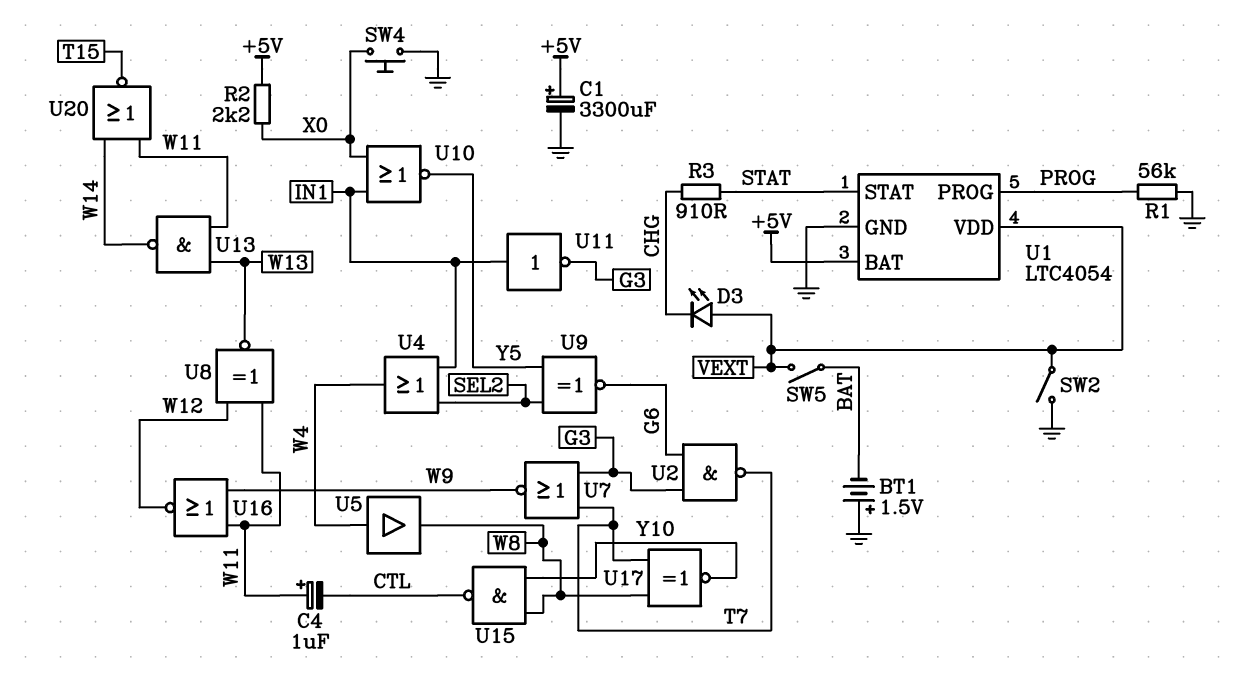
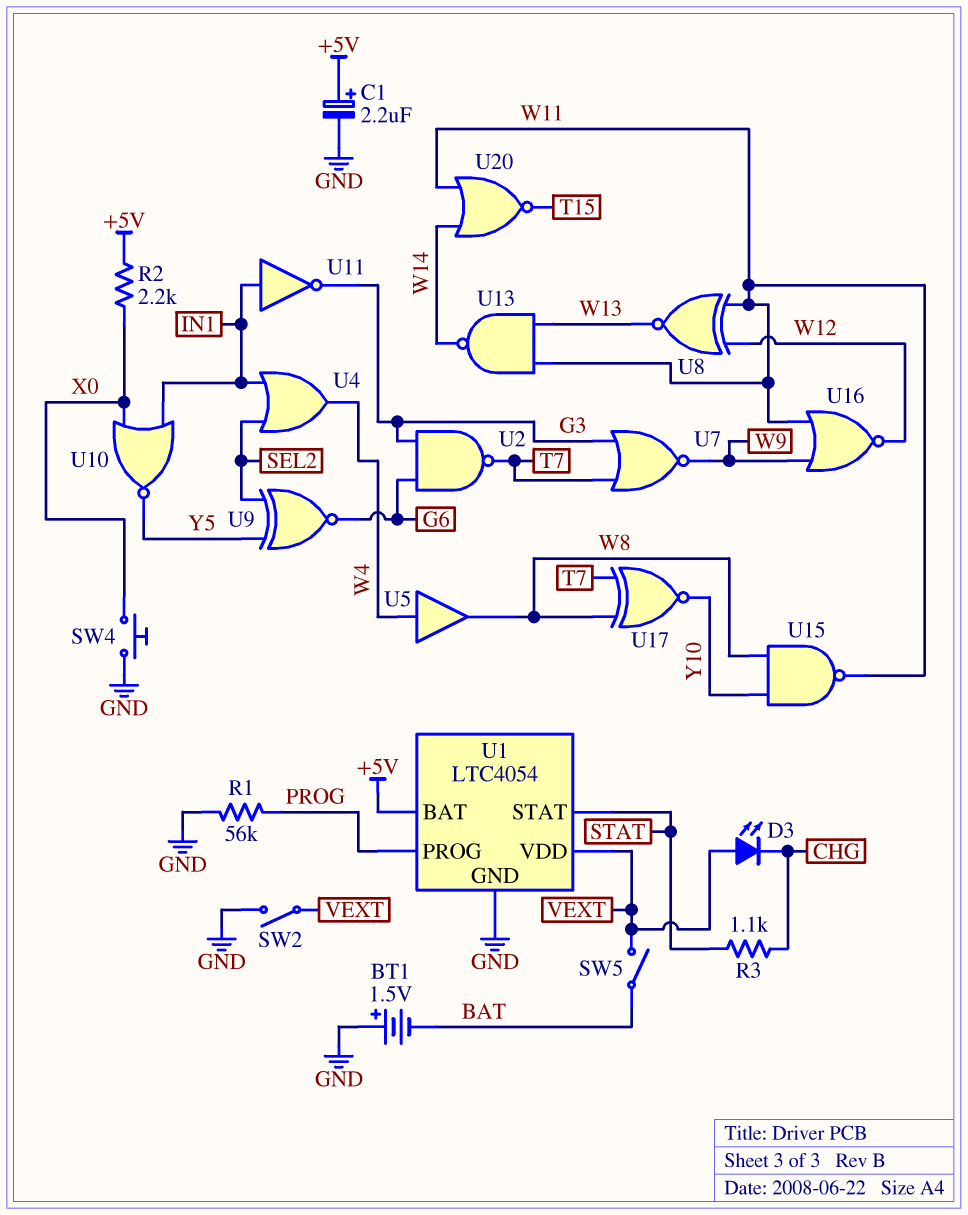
C1: 3300uF (plus +5V, minus GND) -> 2.2uF (plus +5V, minus GND)
C4: 1uF (plus W11, minus CTL) -> none
R3: 910 (CHG, STAT) -> 1.1k (CHG, STAT)
U15: NAND (in W8, in Y10, out CTL) -> NAND (in W8, in Y10, out W11)

